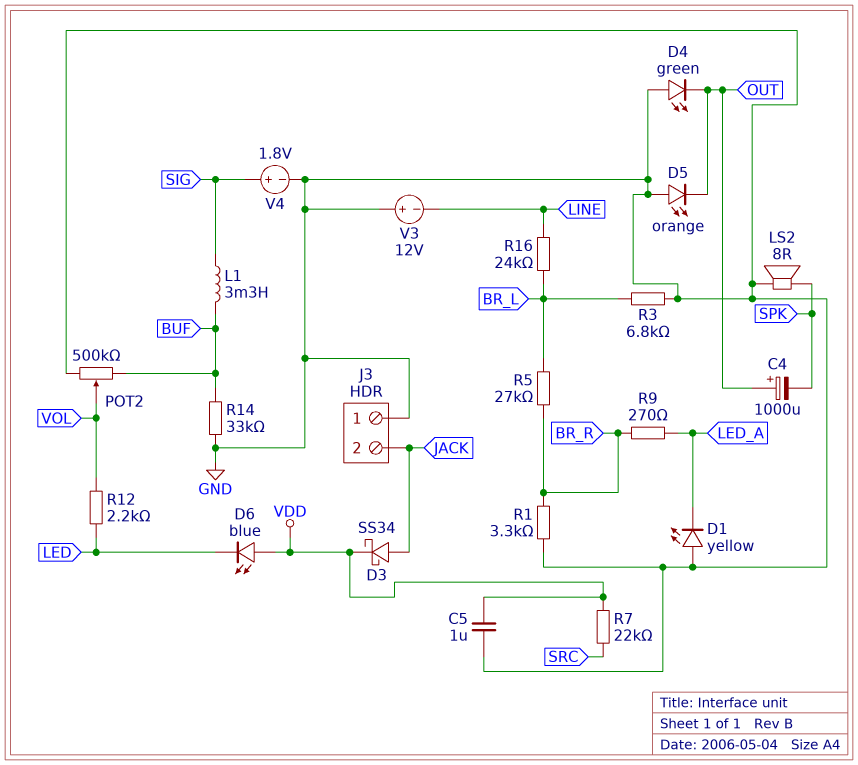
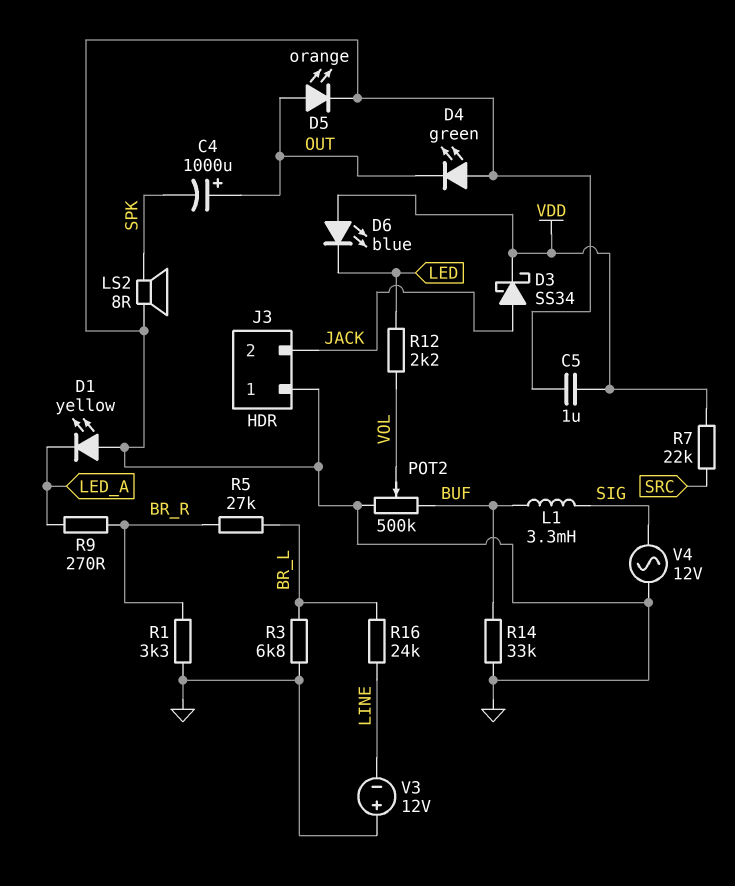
D5: LED orange (A GND, K OUT) -> LED orange (A OUT, K GND)
V4: 1.8V (plus SIG, minus GND) -> AC 12V (GND, SIG)

